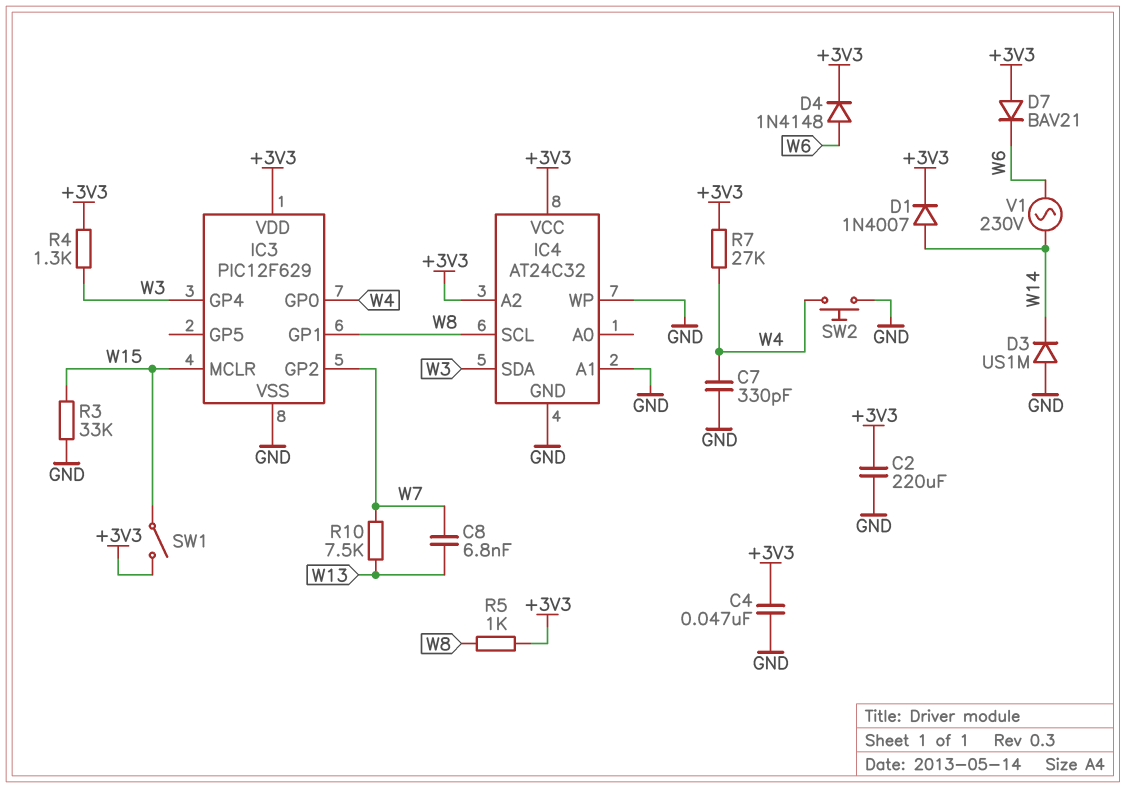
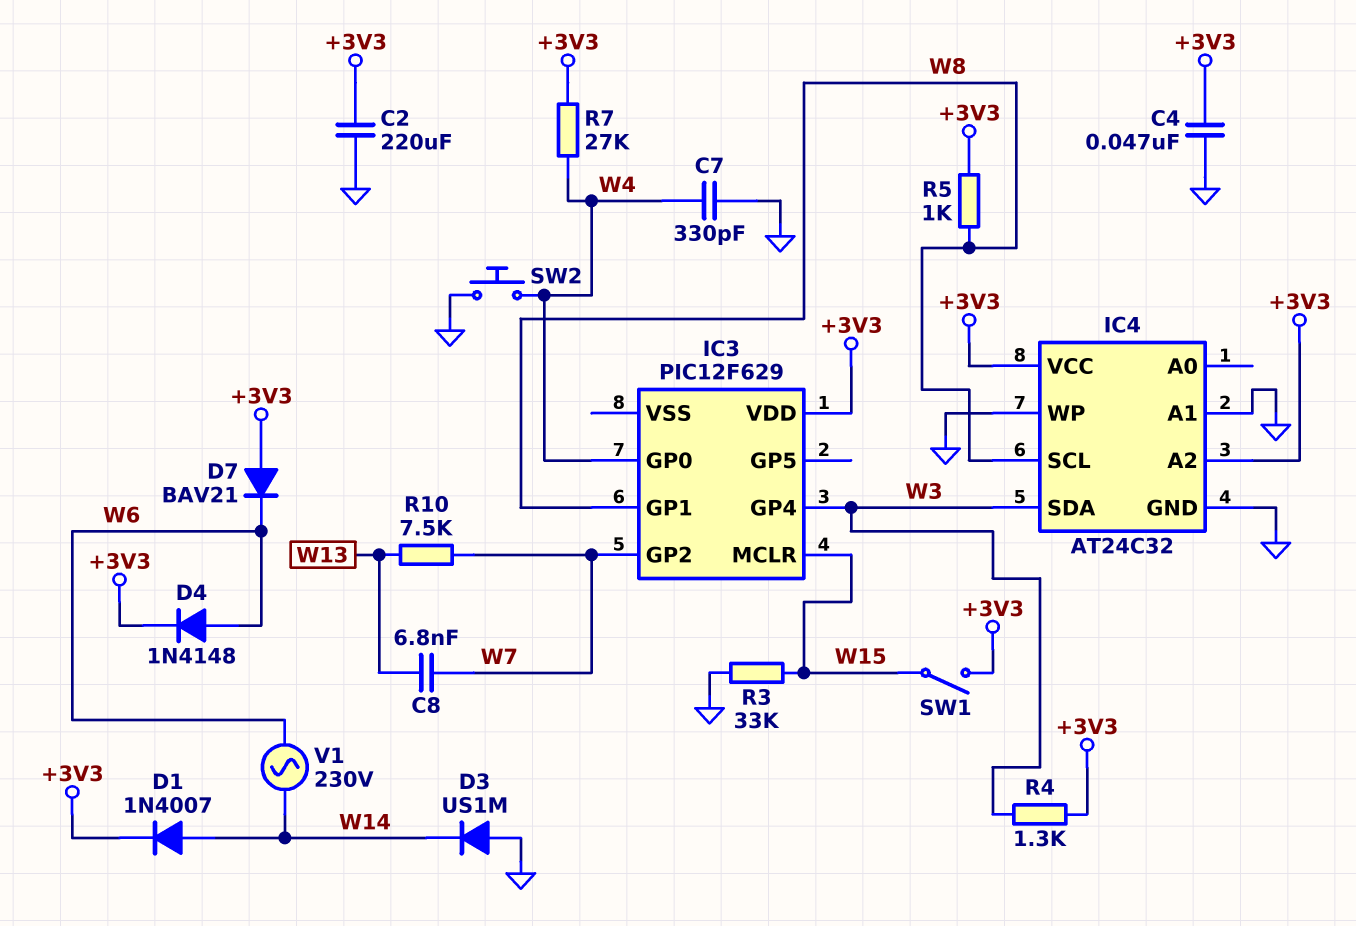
IC3 pin VSS: GND -> none

